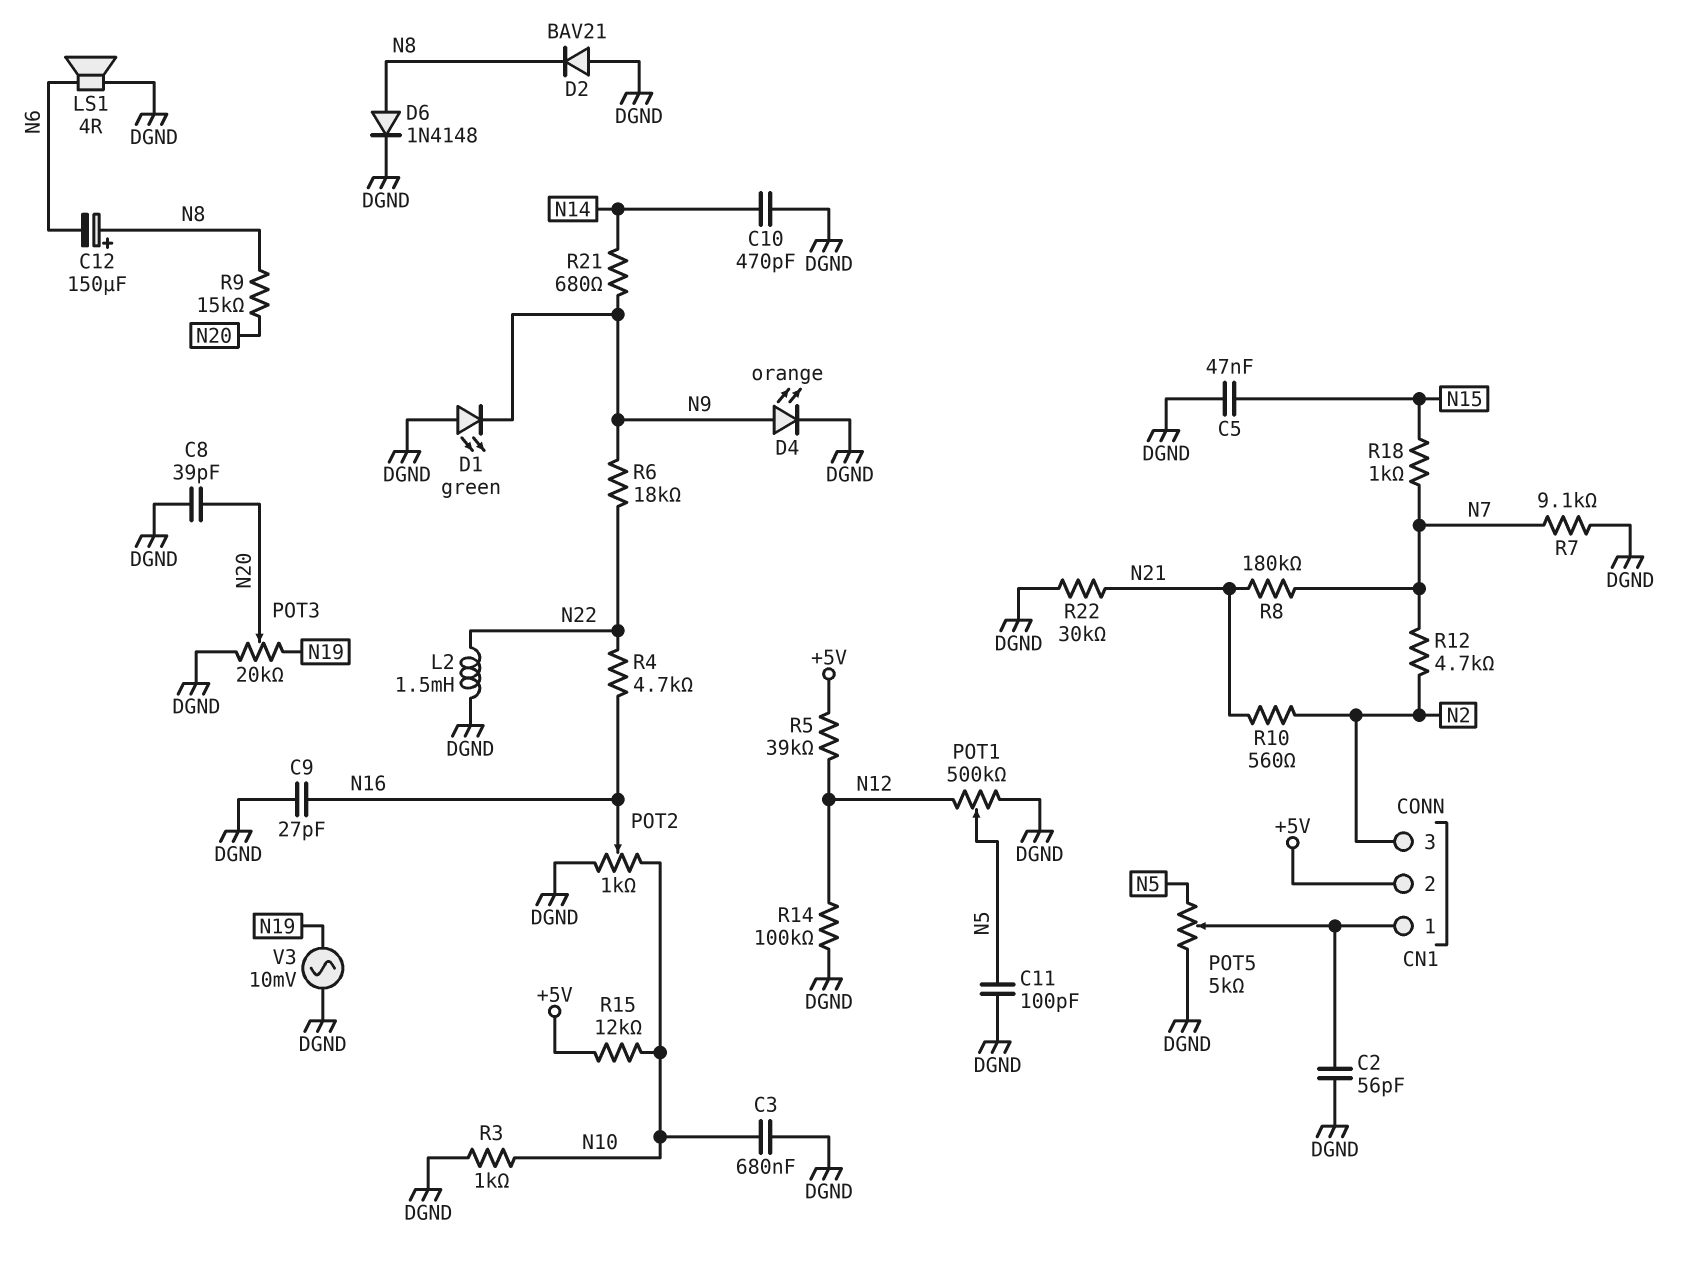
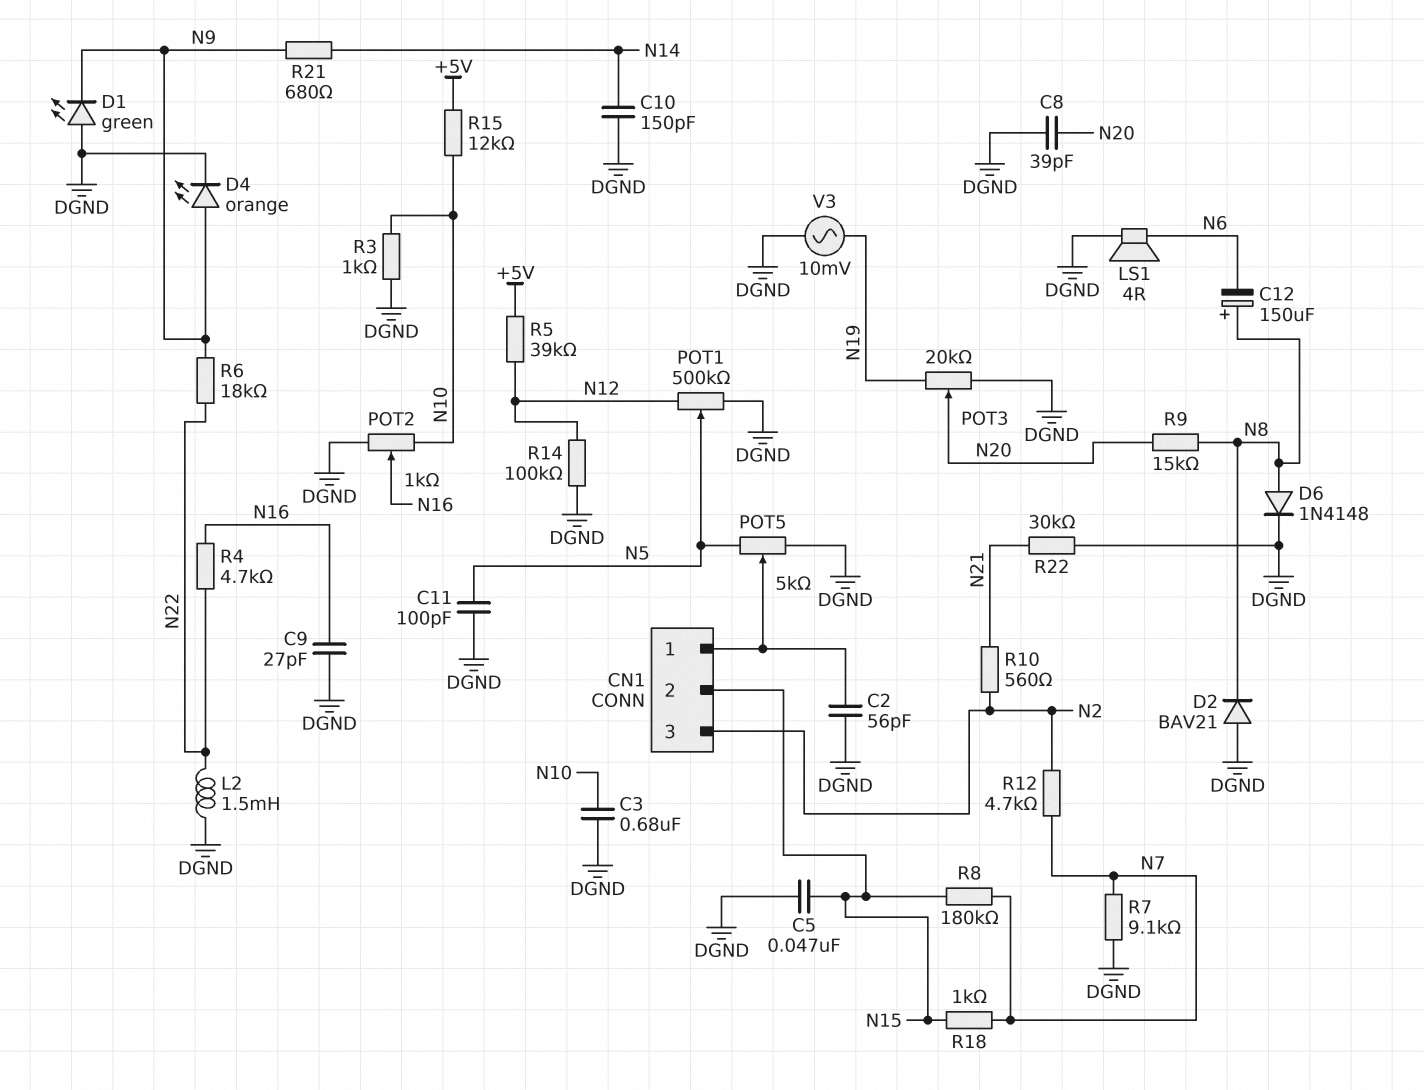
C10: 470pF (DGND, N14) -> 150pF (DGND, N14)
CN1 pin 2: +5V -> N15
R8: 180k (N7, N21) -> 180k (N7, N15)

